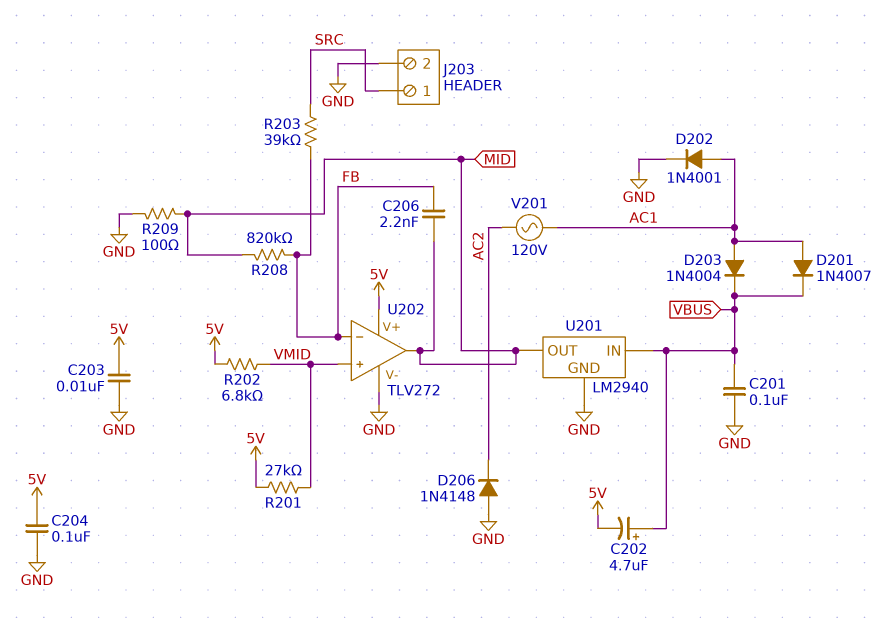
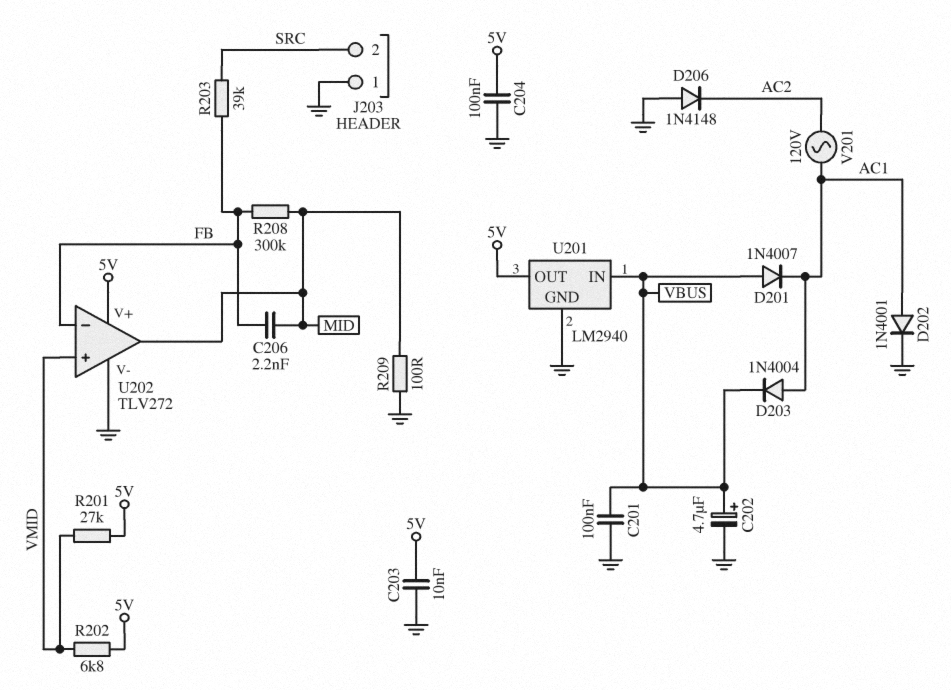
C202: 4.7uF (plus VBUS, minus 5V) -> 4.7uF (plus VBUS, minus GND)
D201: diode 1N4007 (A AC1, K VBUS) -> diode 1N4007 (A VBUS, K AC1)
J203 pin 1: SRC -> GND
J203 pin 2: GND -> SRC
R208: 820k (FB, MID) -> 300k (FB, MID)
U201 pin OUT: MID -> 5V

